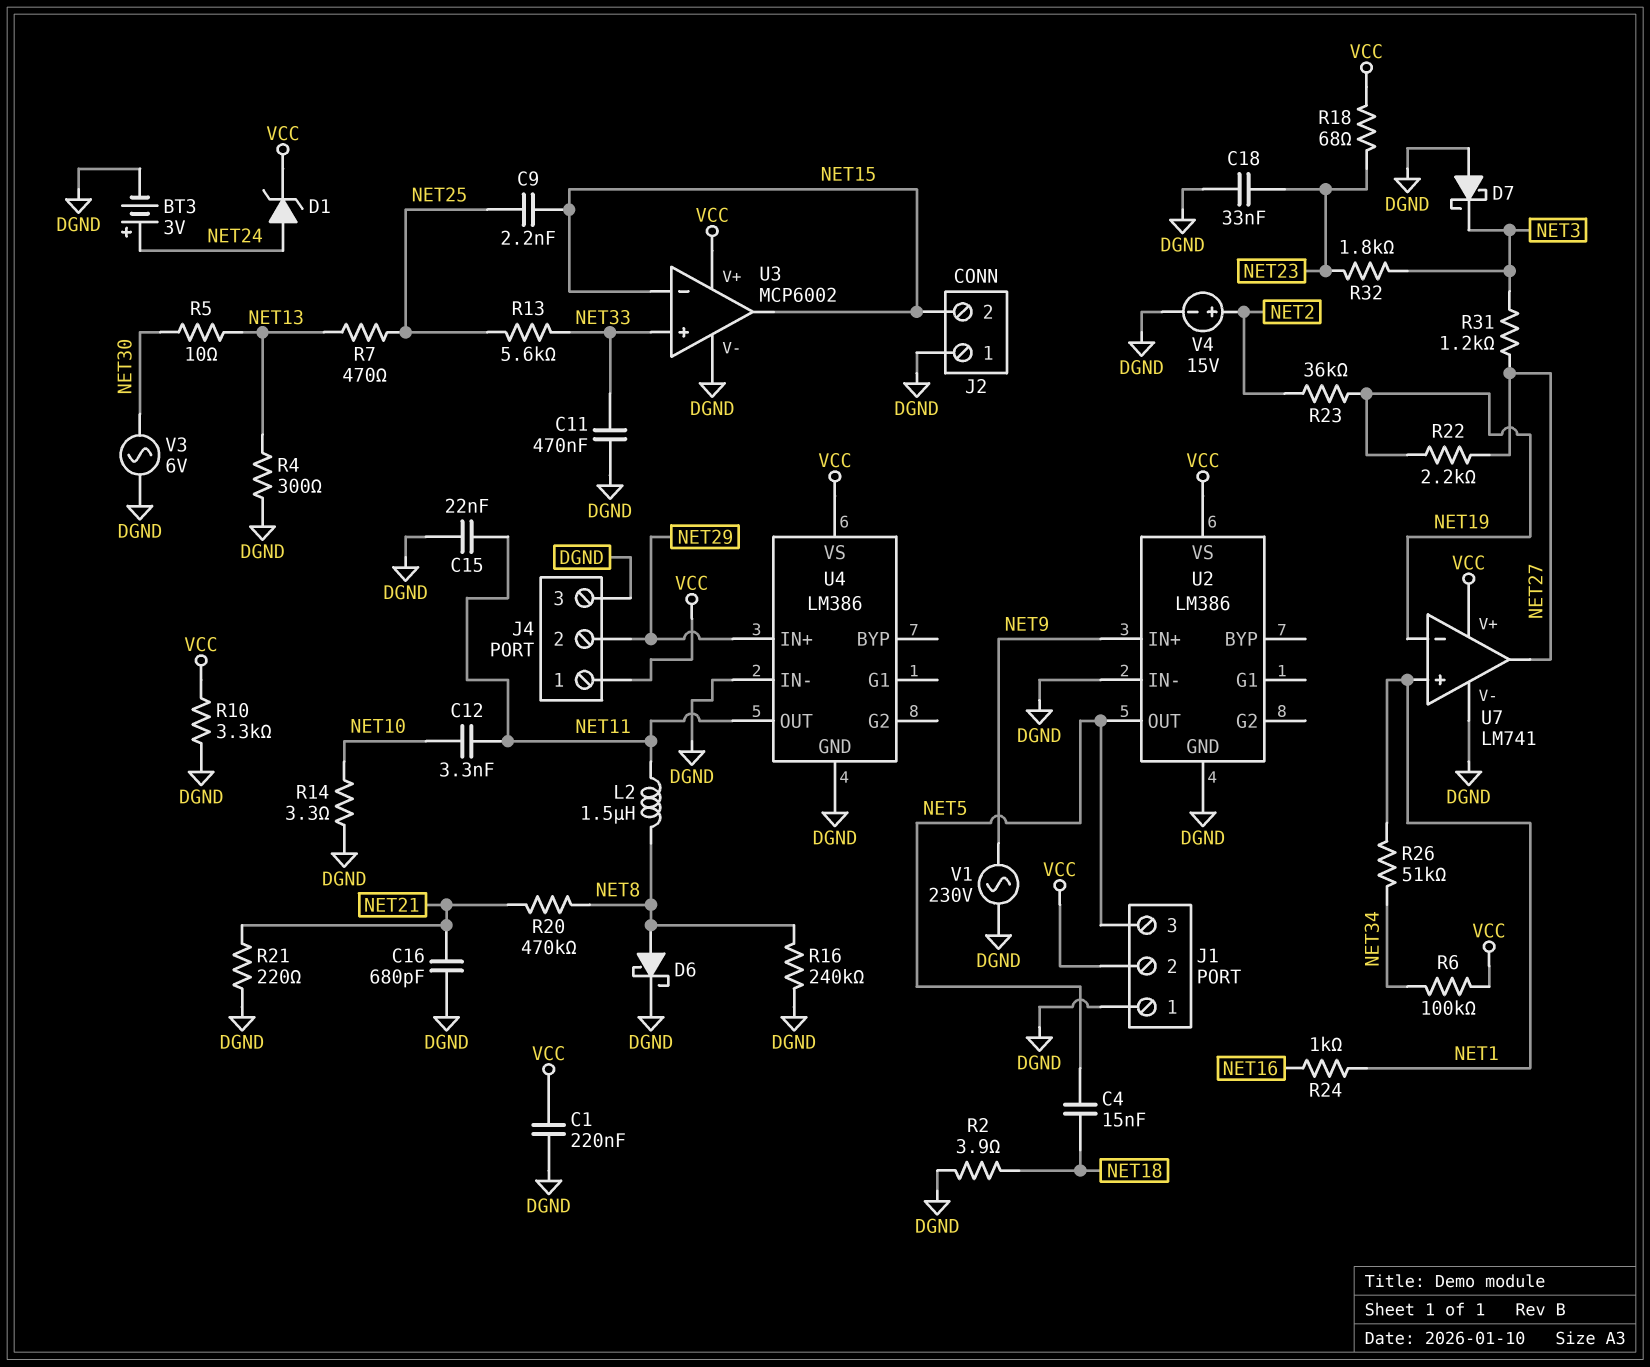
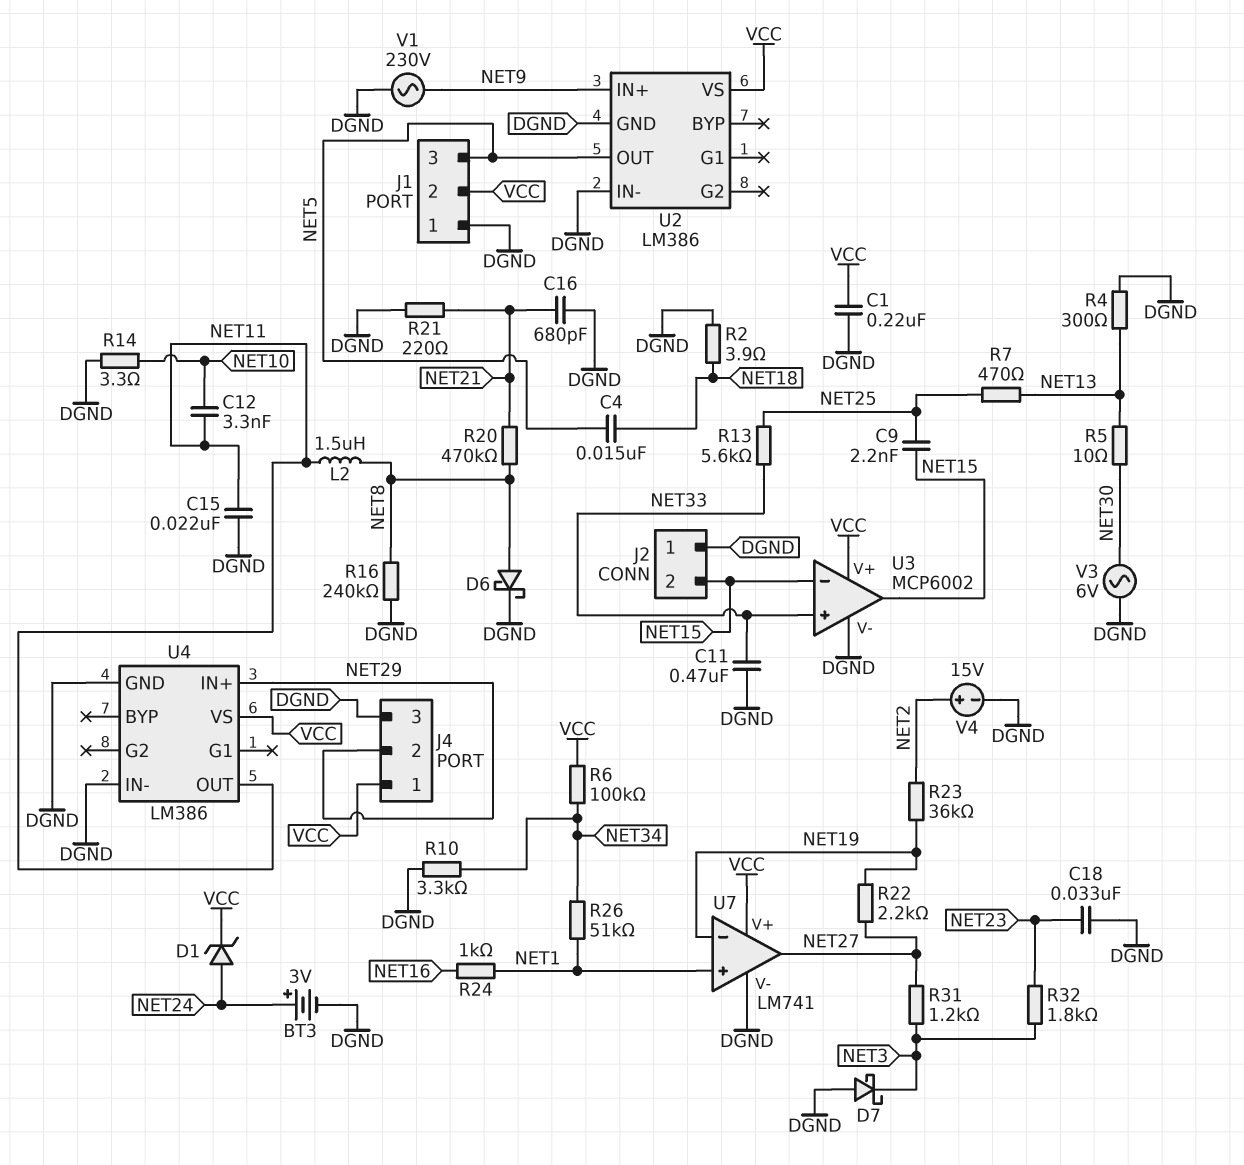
R10: 3.3k (DGND, VCC) -> 3.3k (DGND, NET34)
R18: 68 (NET23, VCC) -> none

